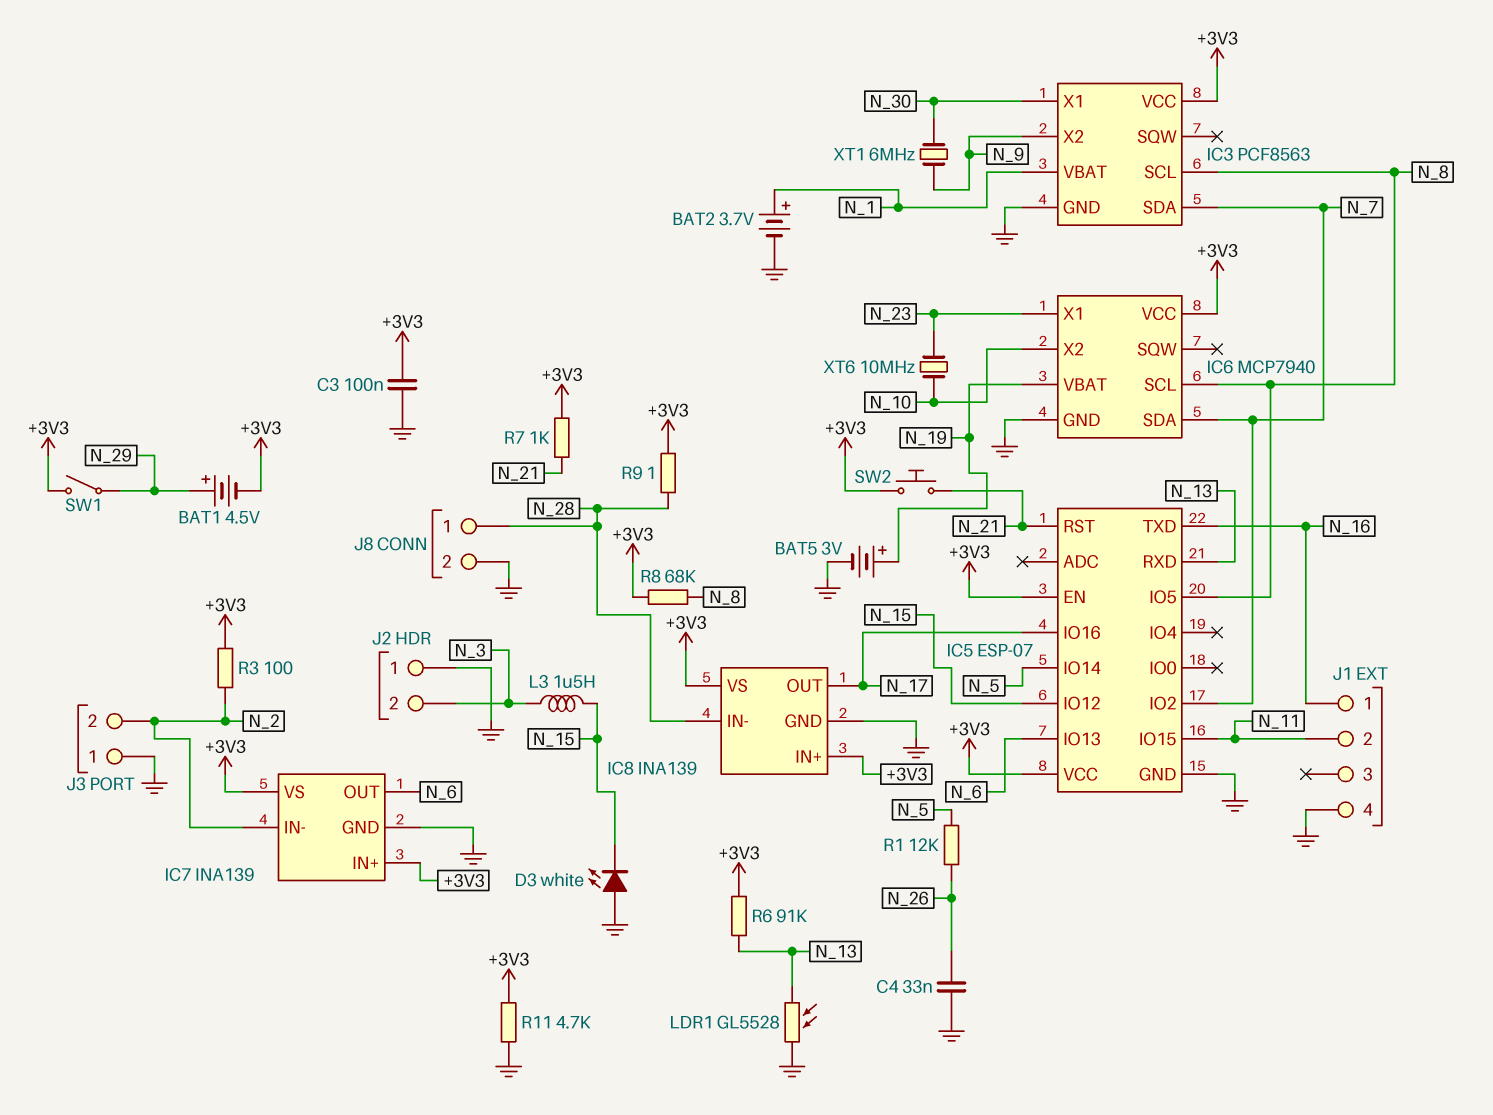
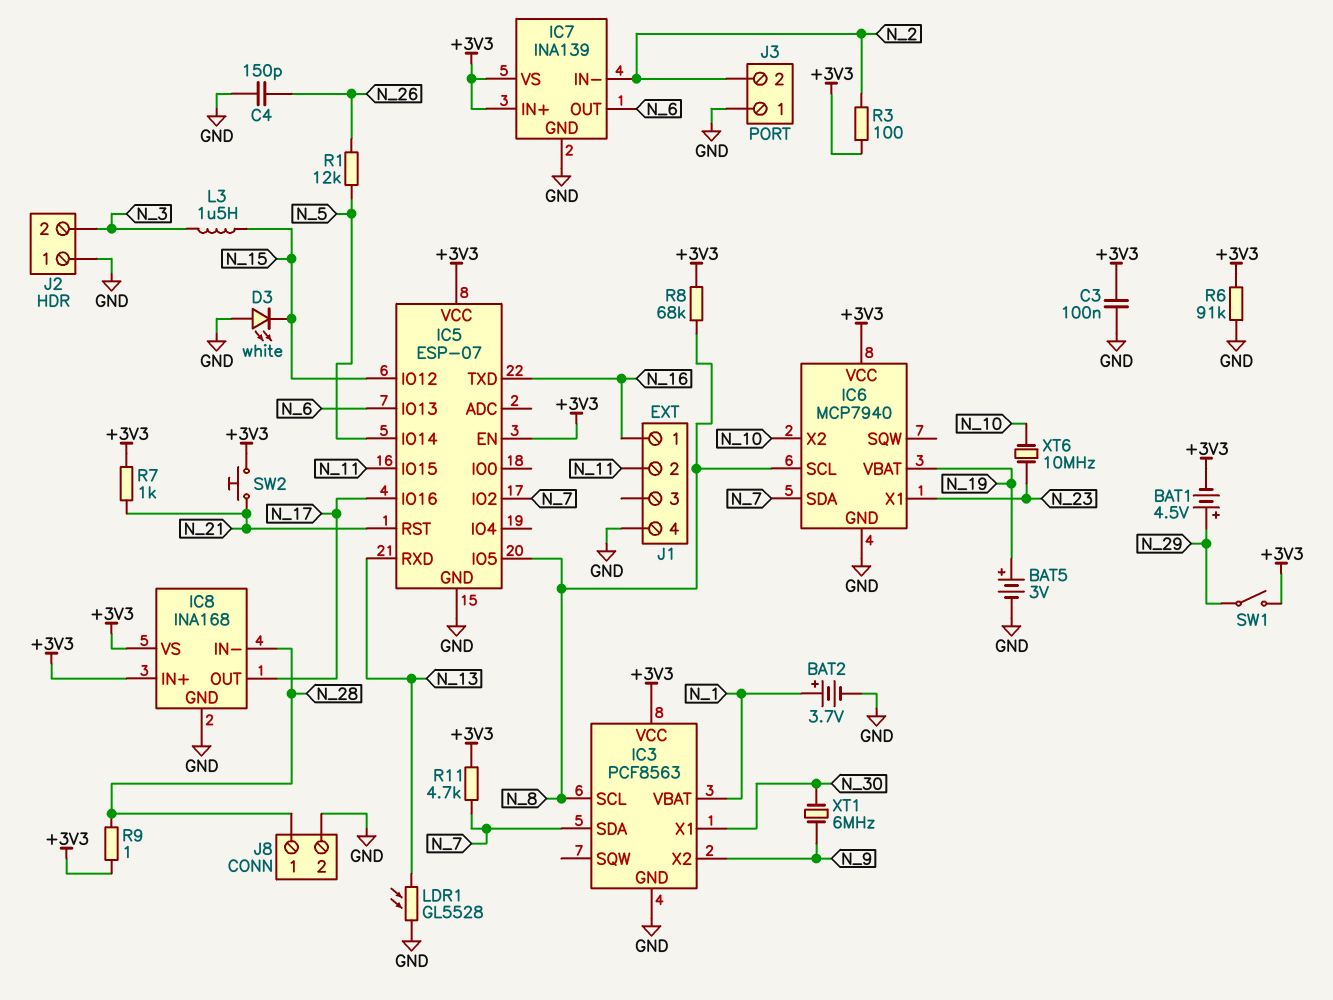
C4: 33nF (GND, N_26) -> 150pF (GND, N_26)
IC8: INA139 -> INA168
R6: 91k (+3V3, N_13) -> 91k (+3V3, GND)
R11: 4.7k (+3V3, GND) -> 4.7k (+3V3, N_7)

